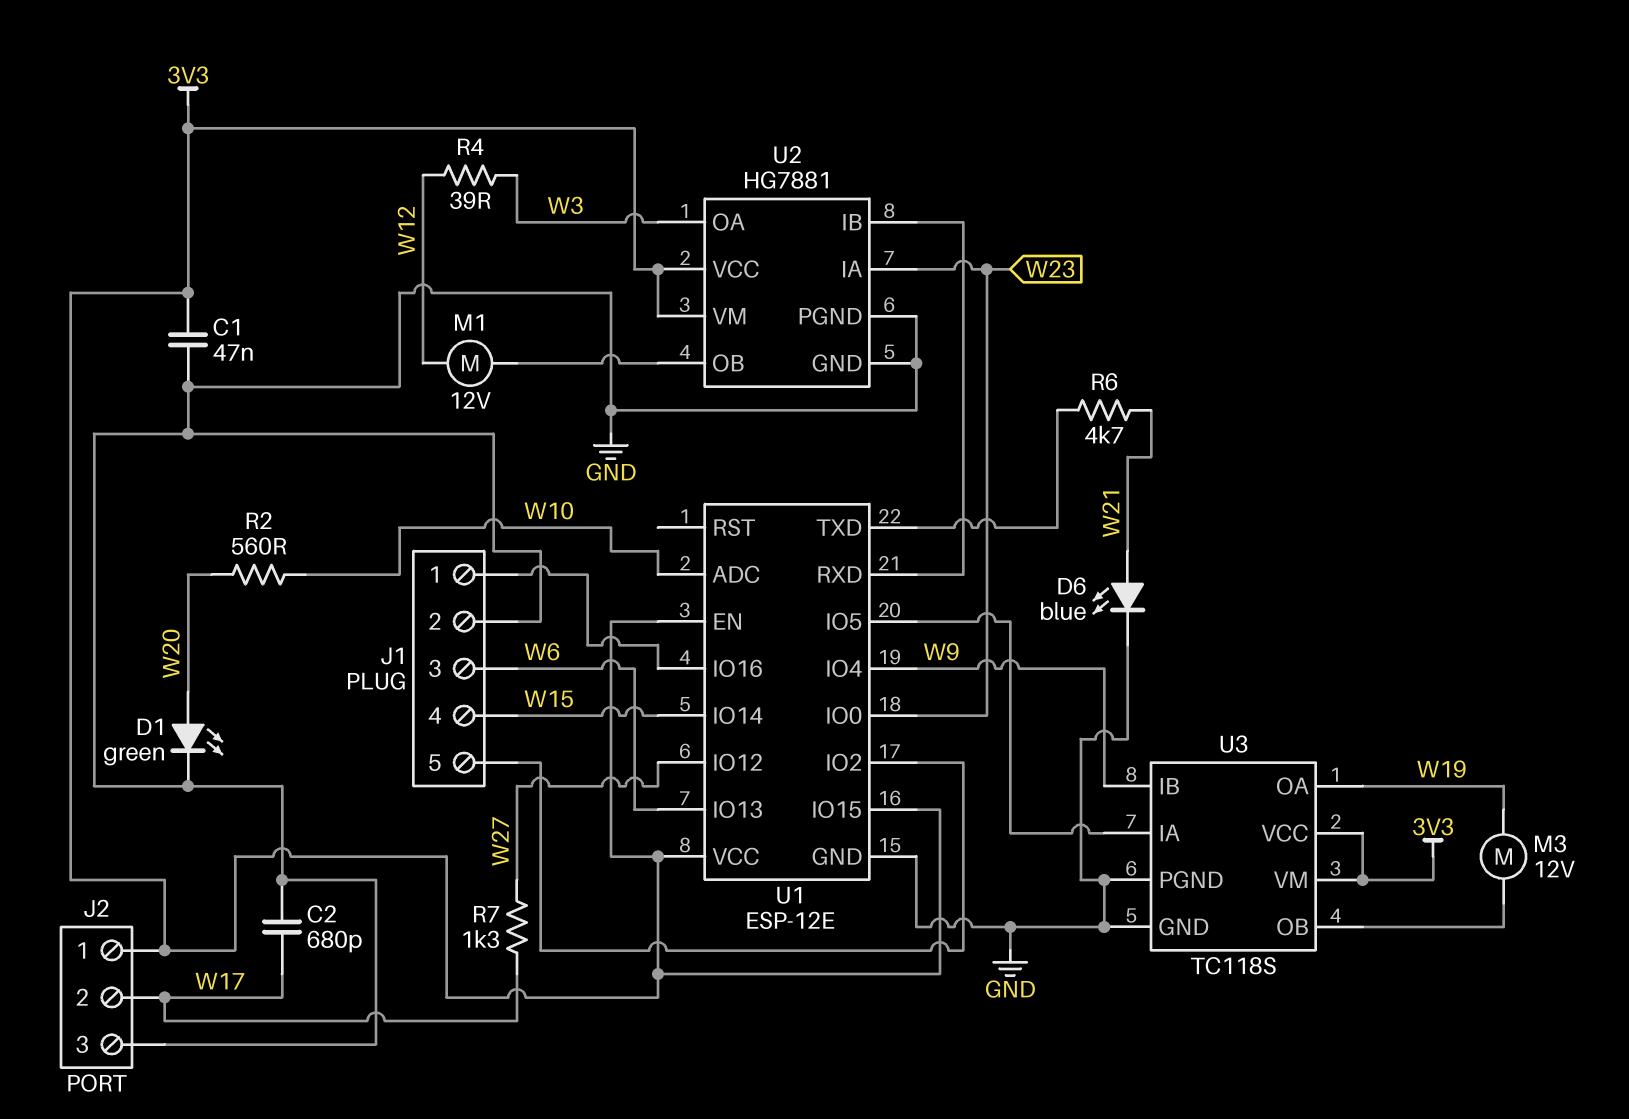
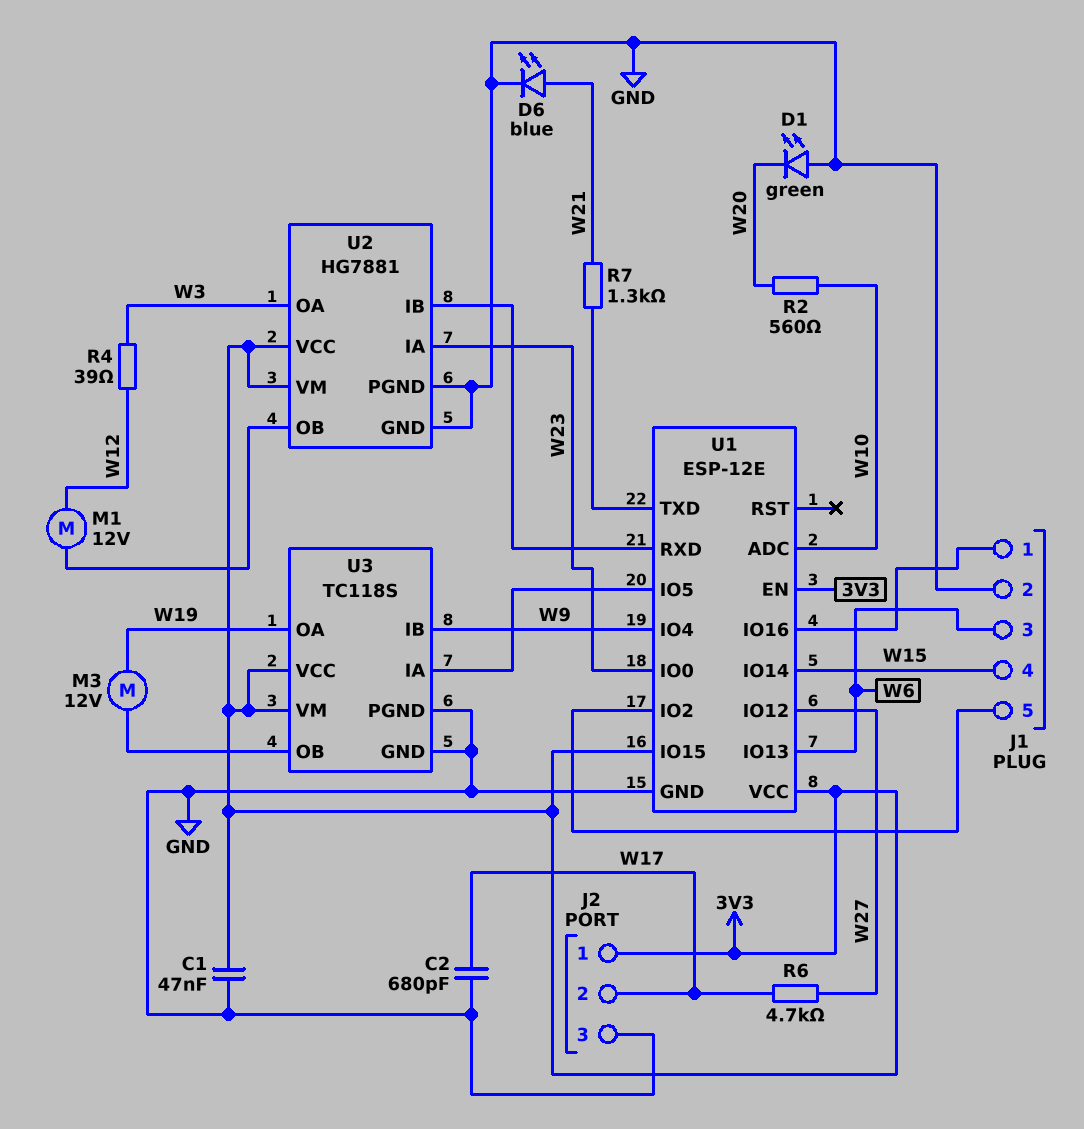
D1: LED green (A W20, K GND) -> LED green (A GND, K W20)
R6: 4.7k (U1/TXD, W21) -> 4.7k (W17, W27)
R7: 1.3k (W17, W27) -> 1.3k (U1/TXD, W21)

